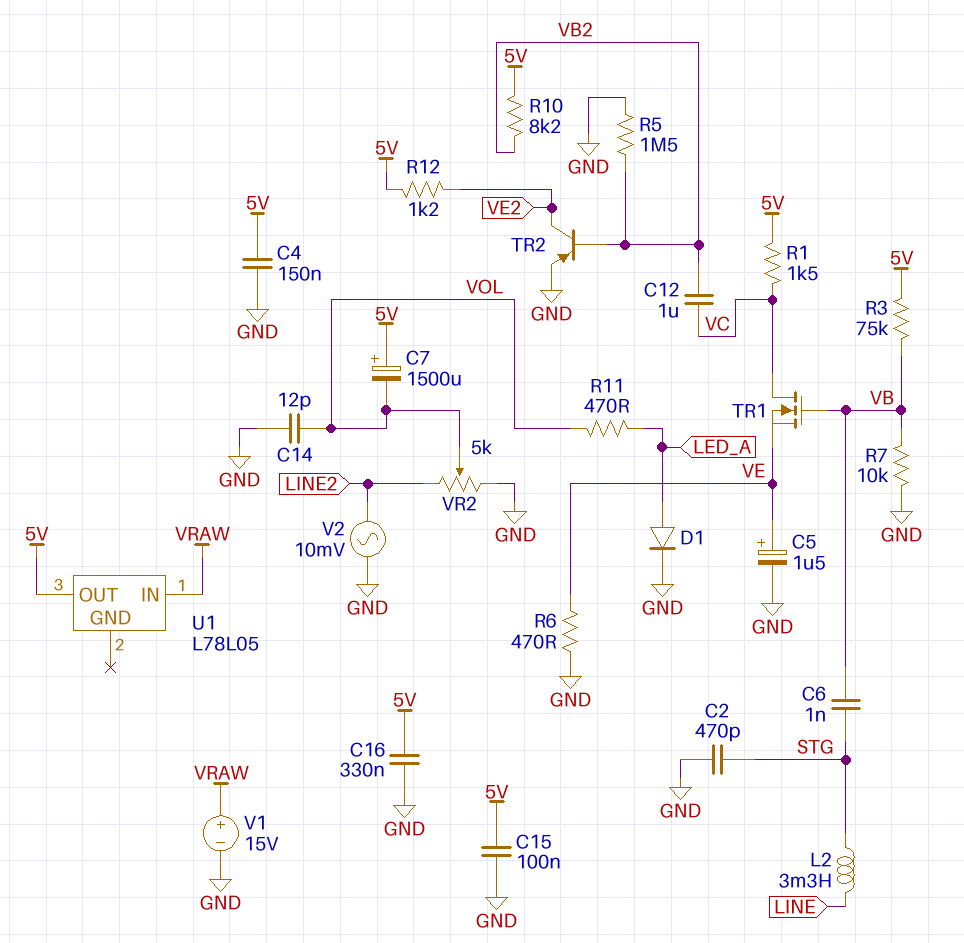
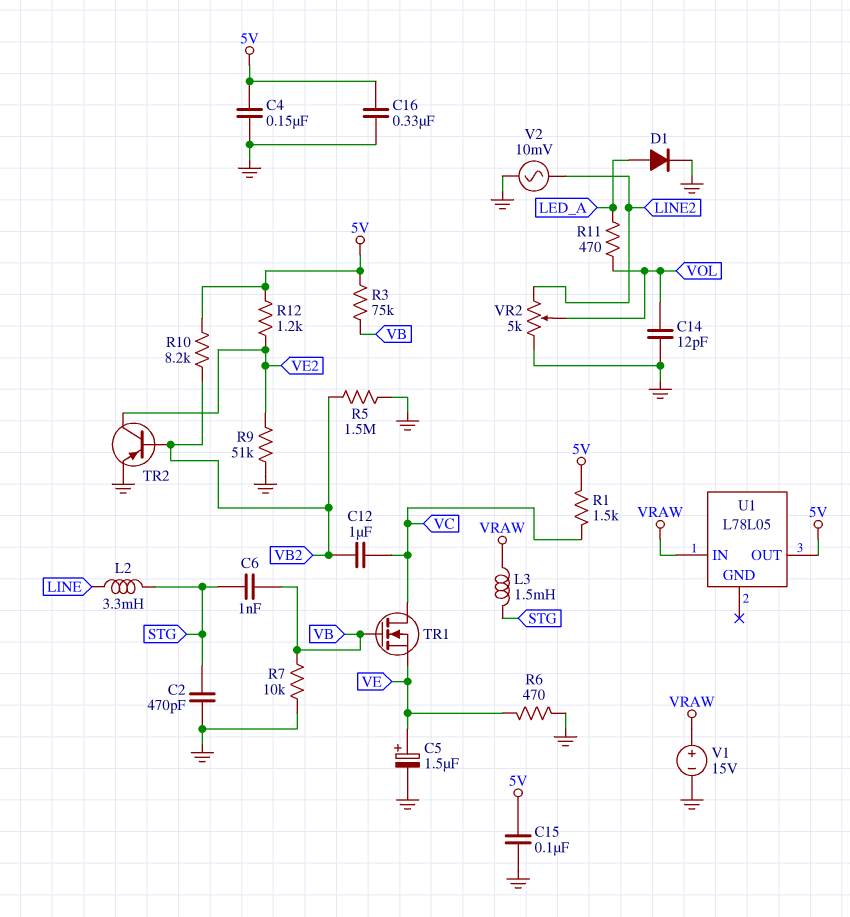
C7: 1500uF (plus 5V, minus VOL) -> none
L3: none -> 1.5mH (STG, VRAW)
R9: none -> 51k (GND, VE2)

